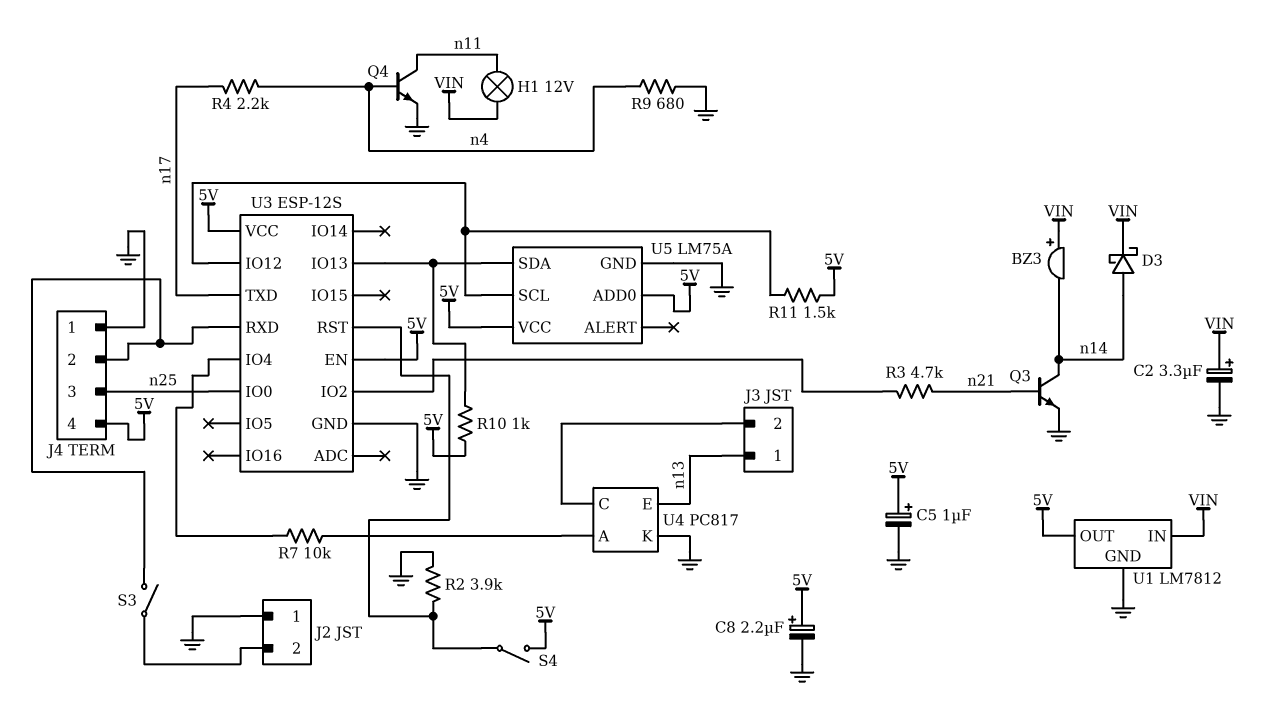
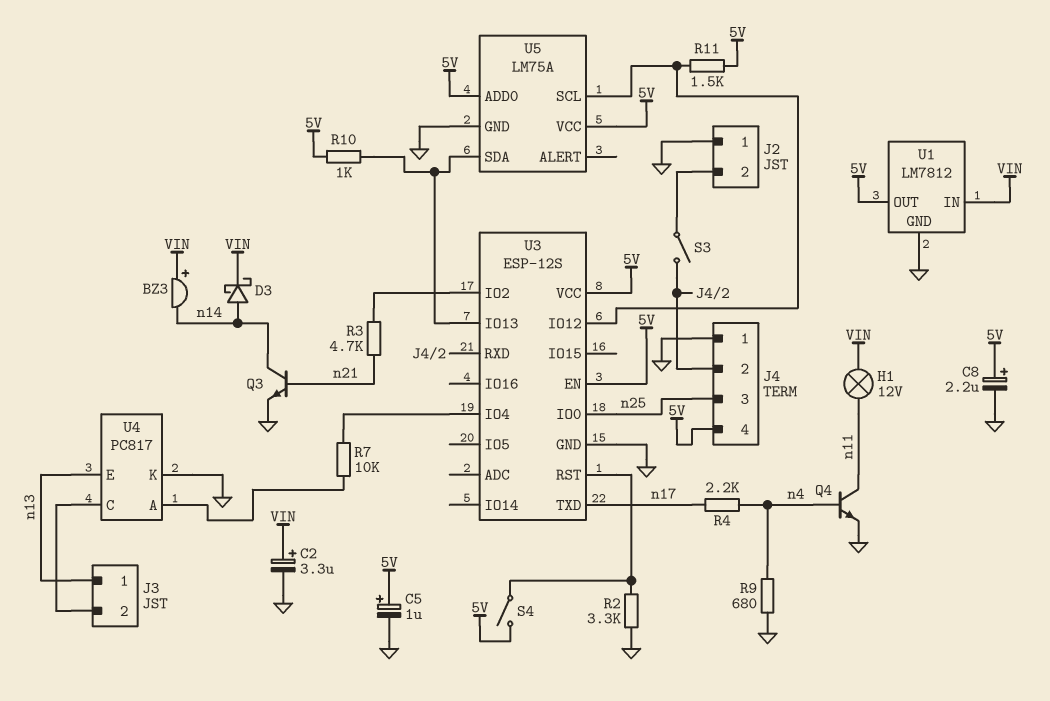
R2: 3.9k (GND, U3/RST) -> 3.3k (GND, U3/RST)

